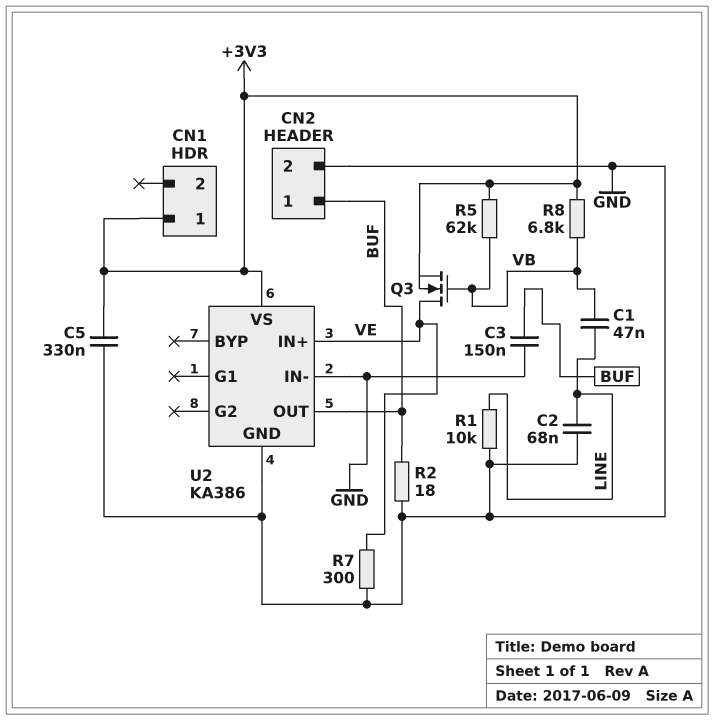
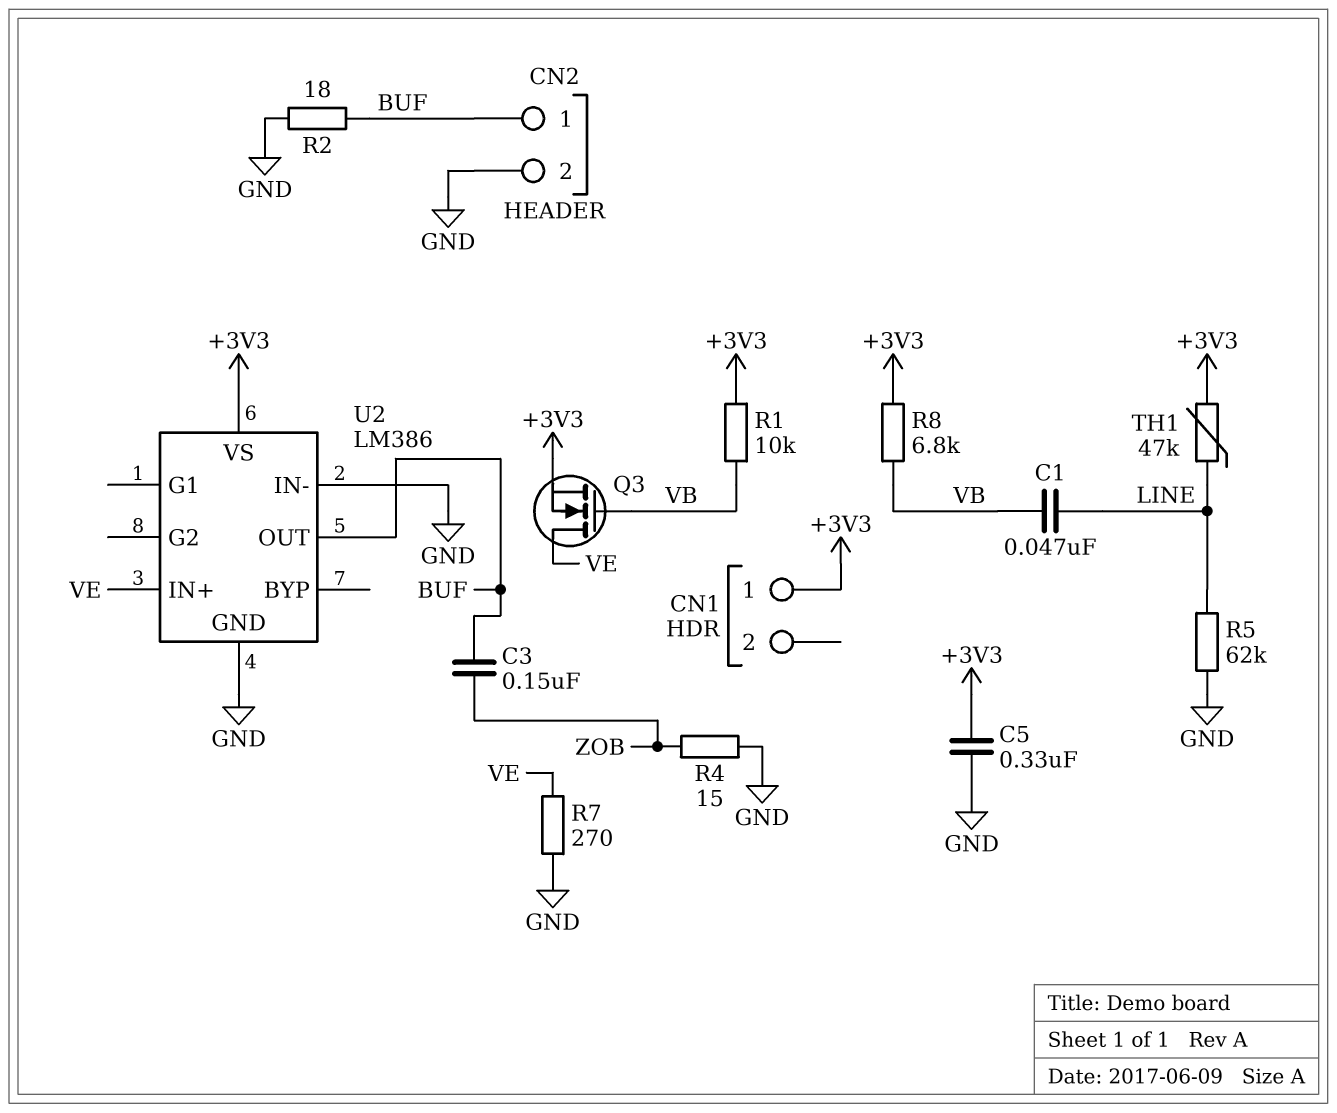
C2: 68nF (GND, LINE) -> none
C3: 150nF (BUF, GND) -> 150nF (BUF, ZOB)
R1: 10k (GND, LINE) -> 10k (+3V3, VB)
R4: none -> 15 (GND, ZOB)
R5: 62k (+3V3, VB) -> 62k (GND, LINE)
R7: 300 (GND, VE) -> 270 (GND, VE)
TH1: none -> 47k (+3V3, LINE)
U2: KA386 -> LM386

